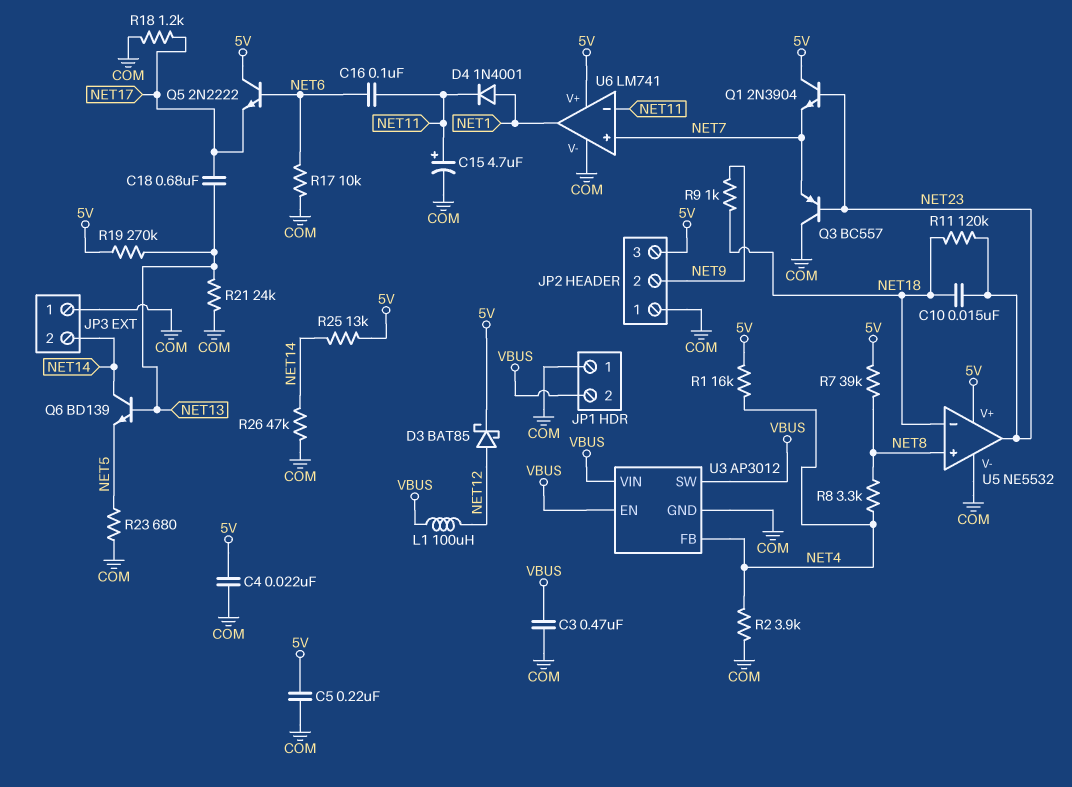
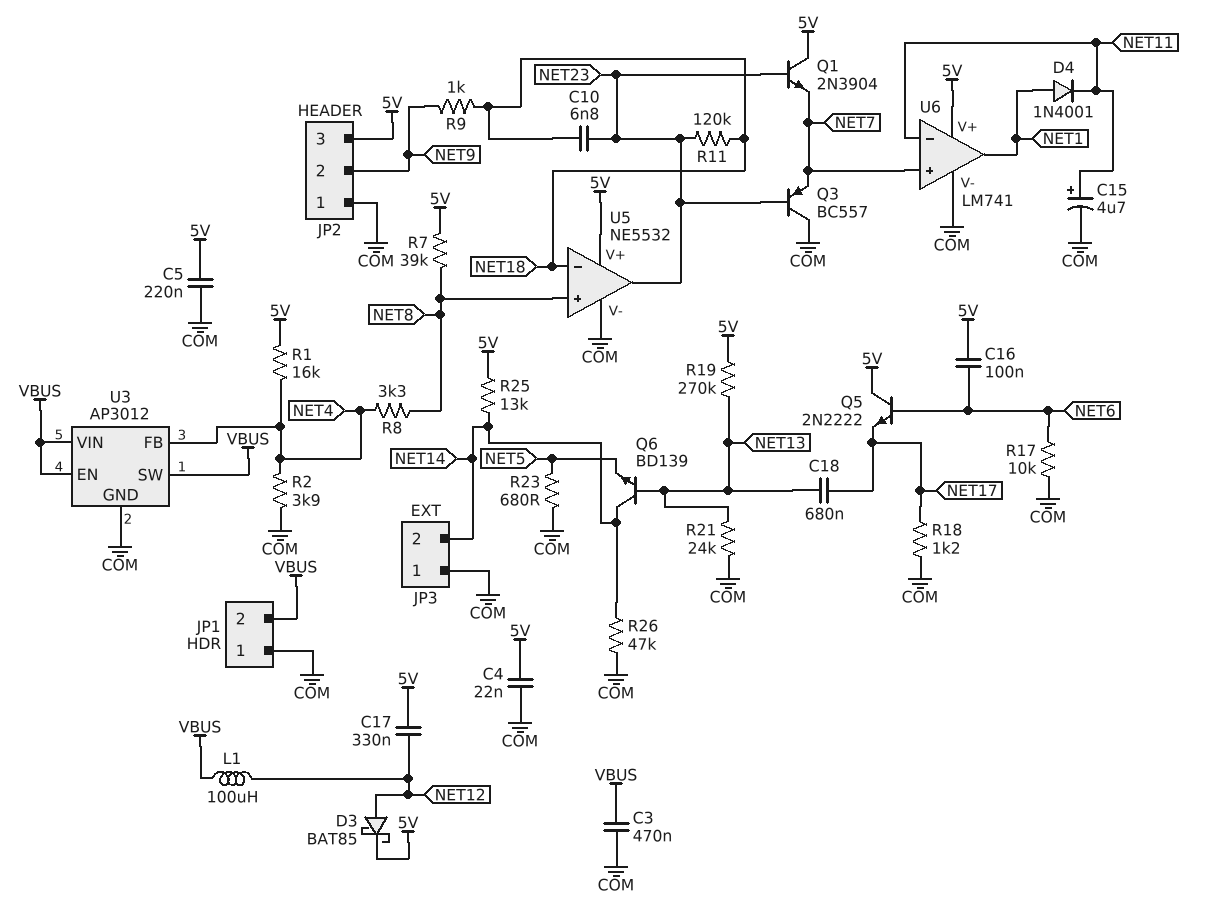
C10: 15nF (NET18, NET23) -> 6.8nF (NET18, NET23)
C16: 100nF (NET6, NET11) -> 100nF (5V, NET6)
C17: none -> 330nF (5V, NET12)

